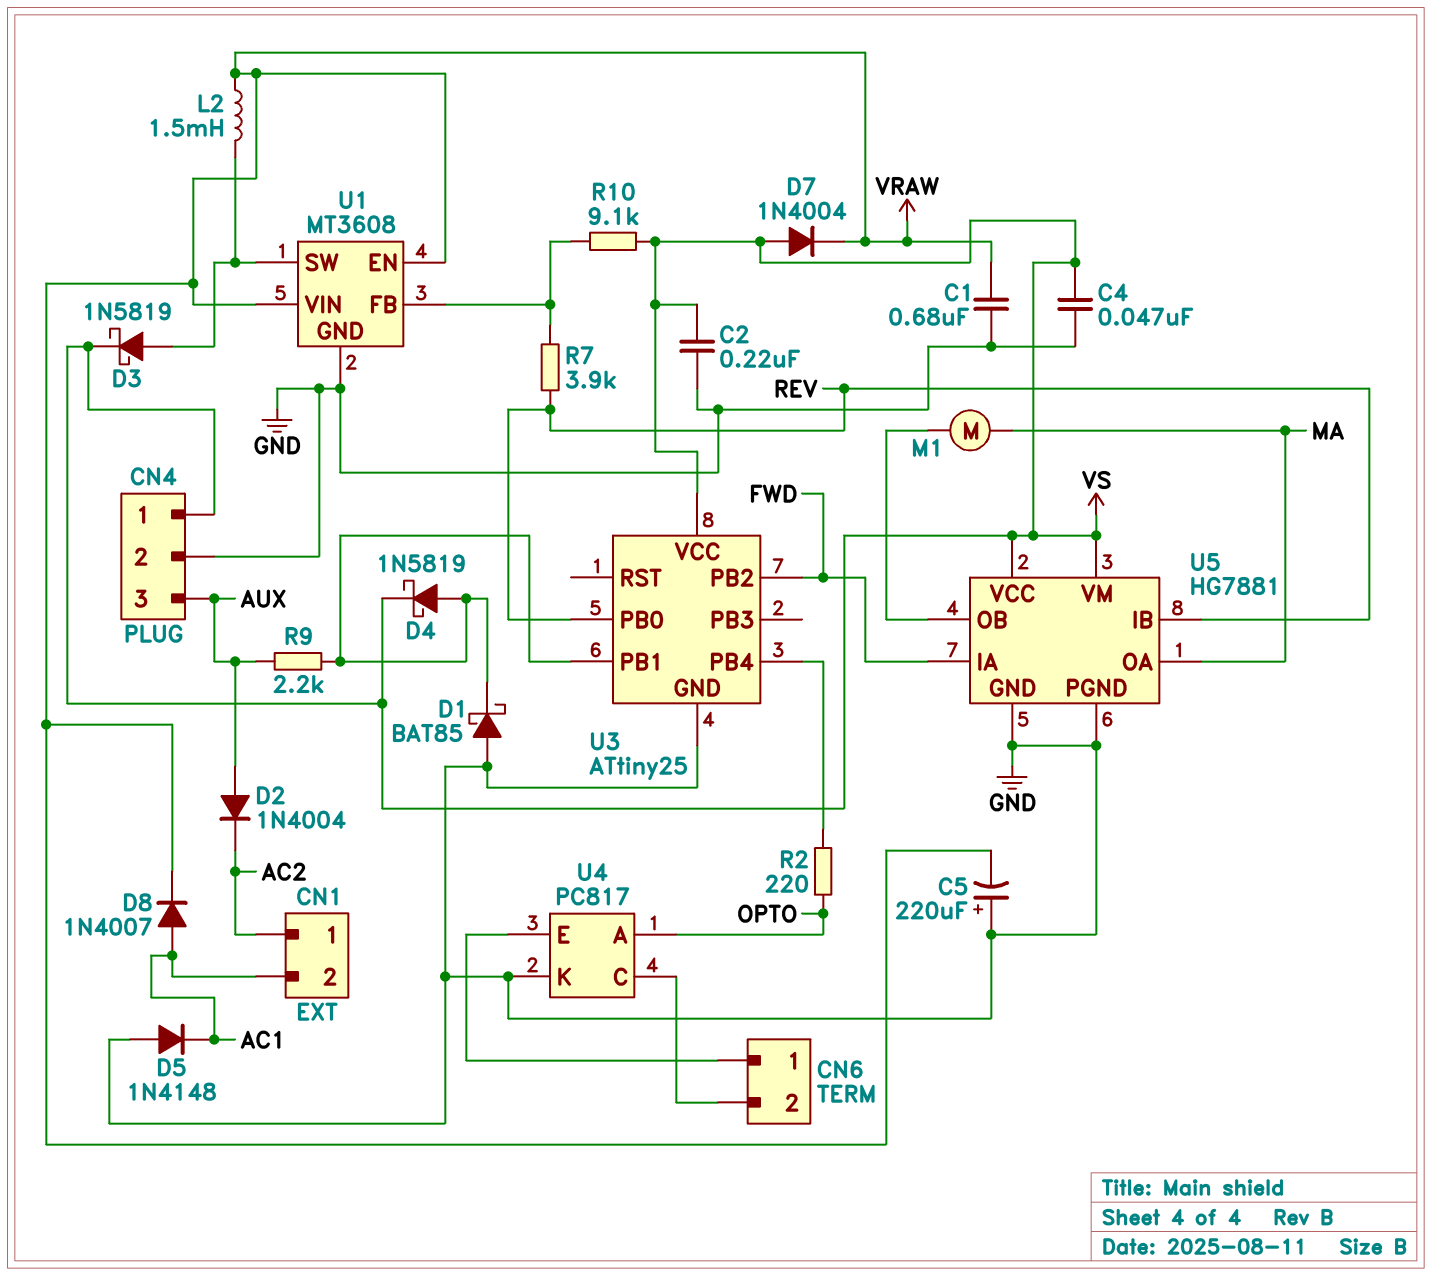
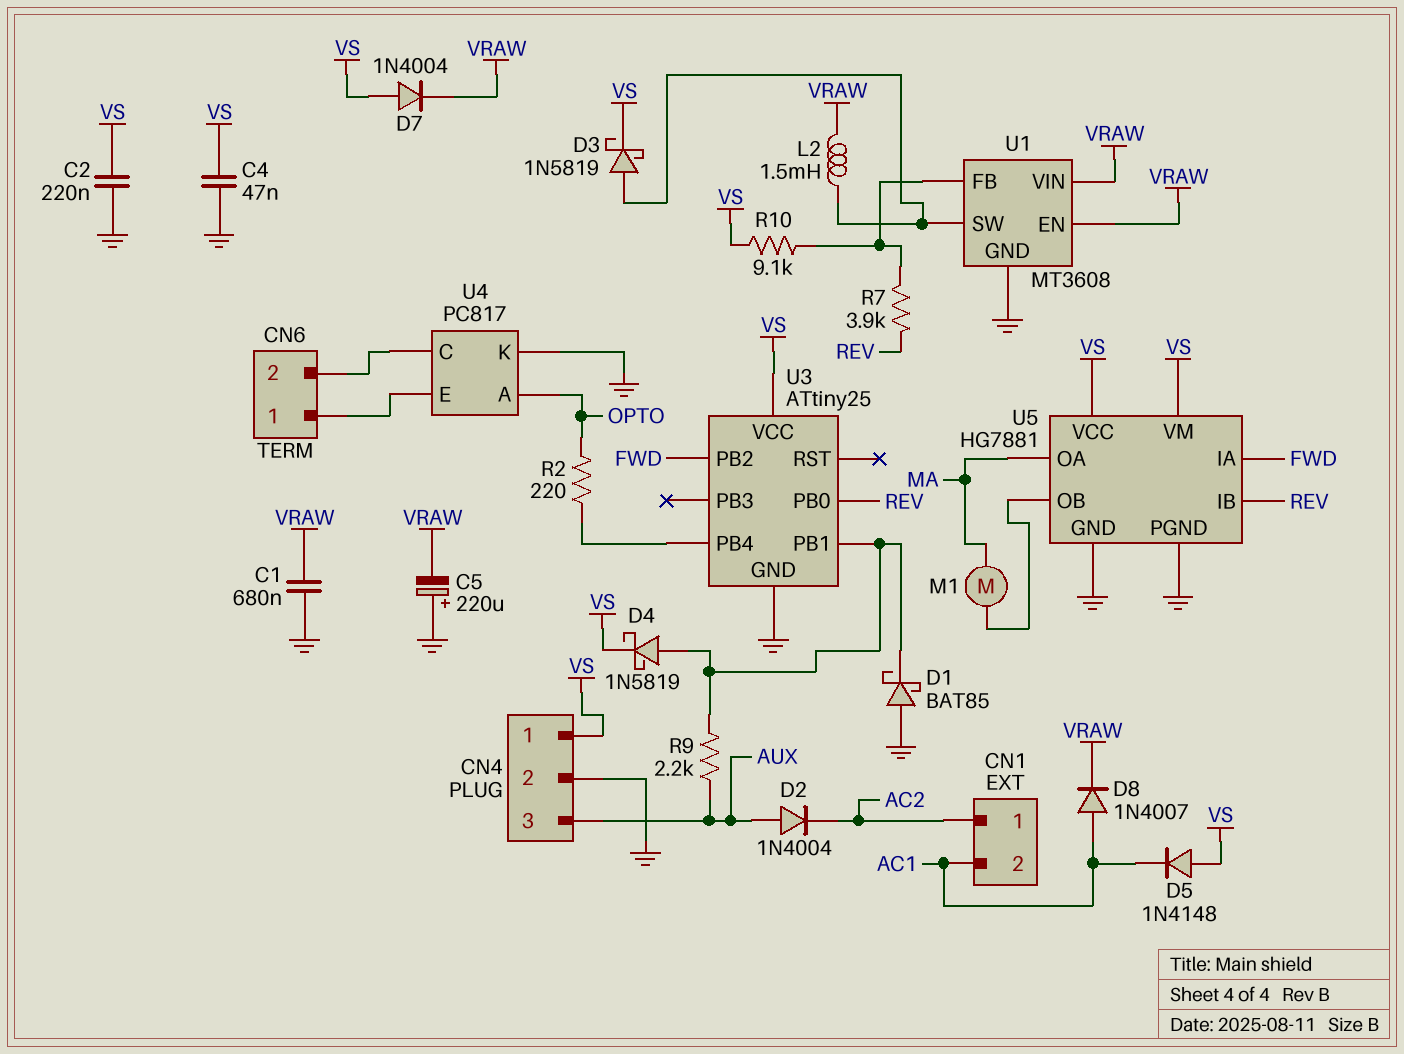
D5: diode 1N4148 (A GND, K AC1) -> diode 1N4148 (A VS, K AC1)

